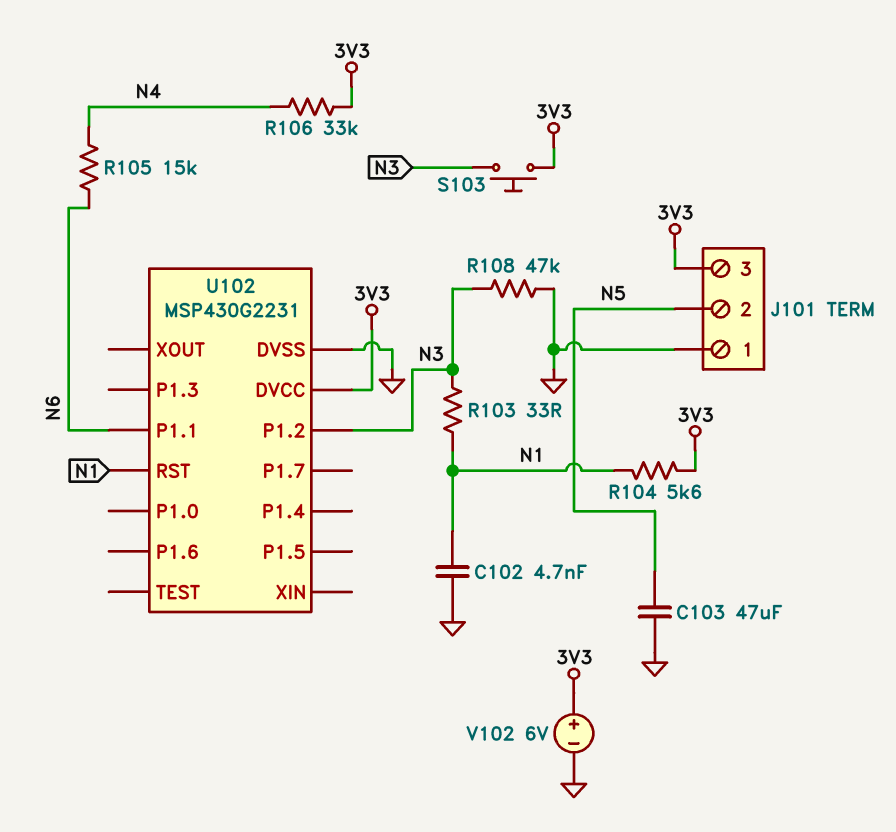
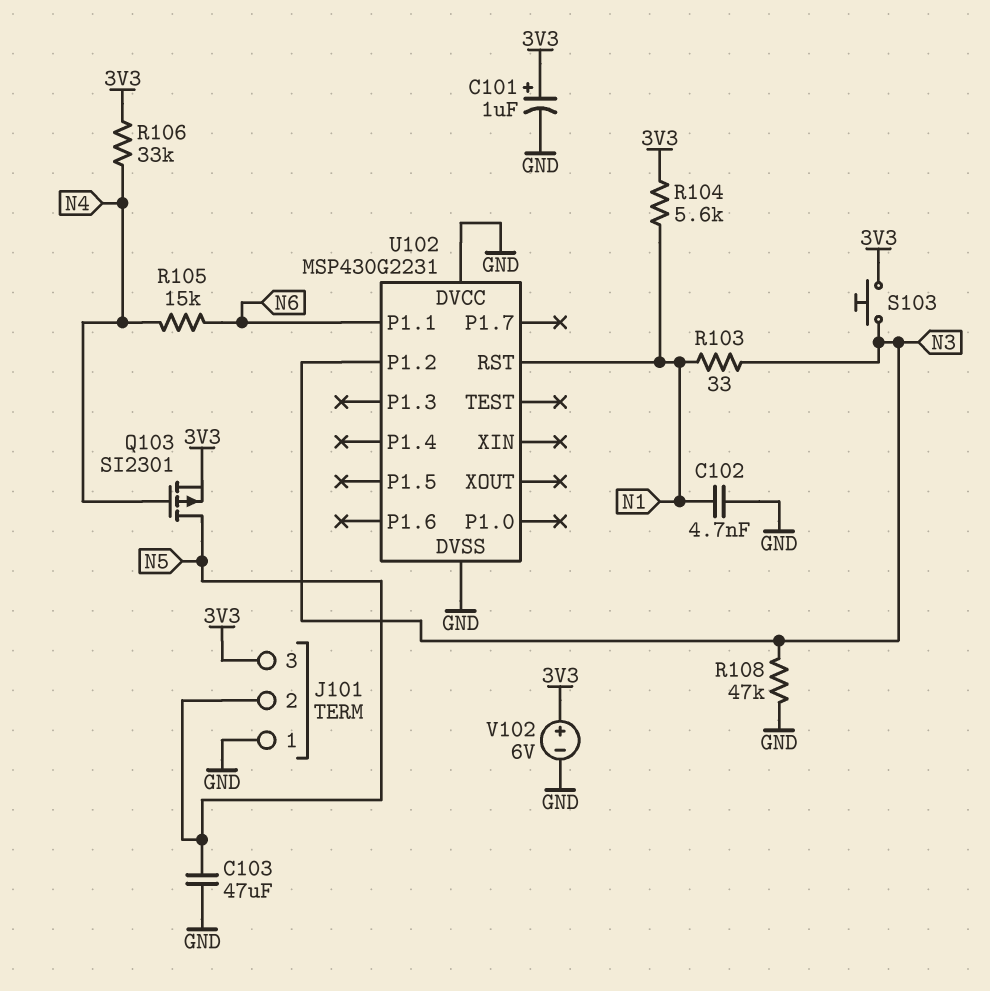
C101: none -> 1uF (plus 3V3, minus GND)
Q103: none -> PMOS SI2301 (G N4, D N5, S 3V3)
U102 pin DVCC: 3V3 -> GND

